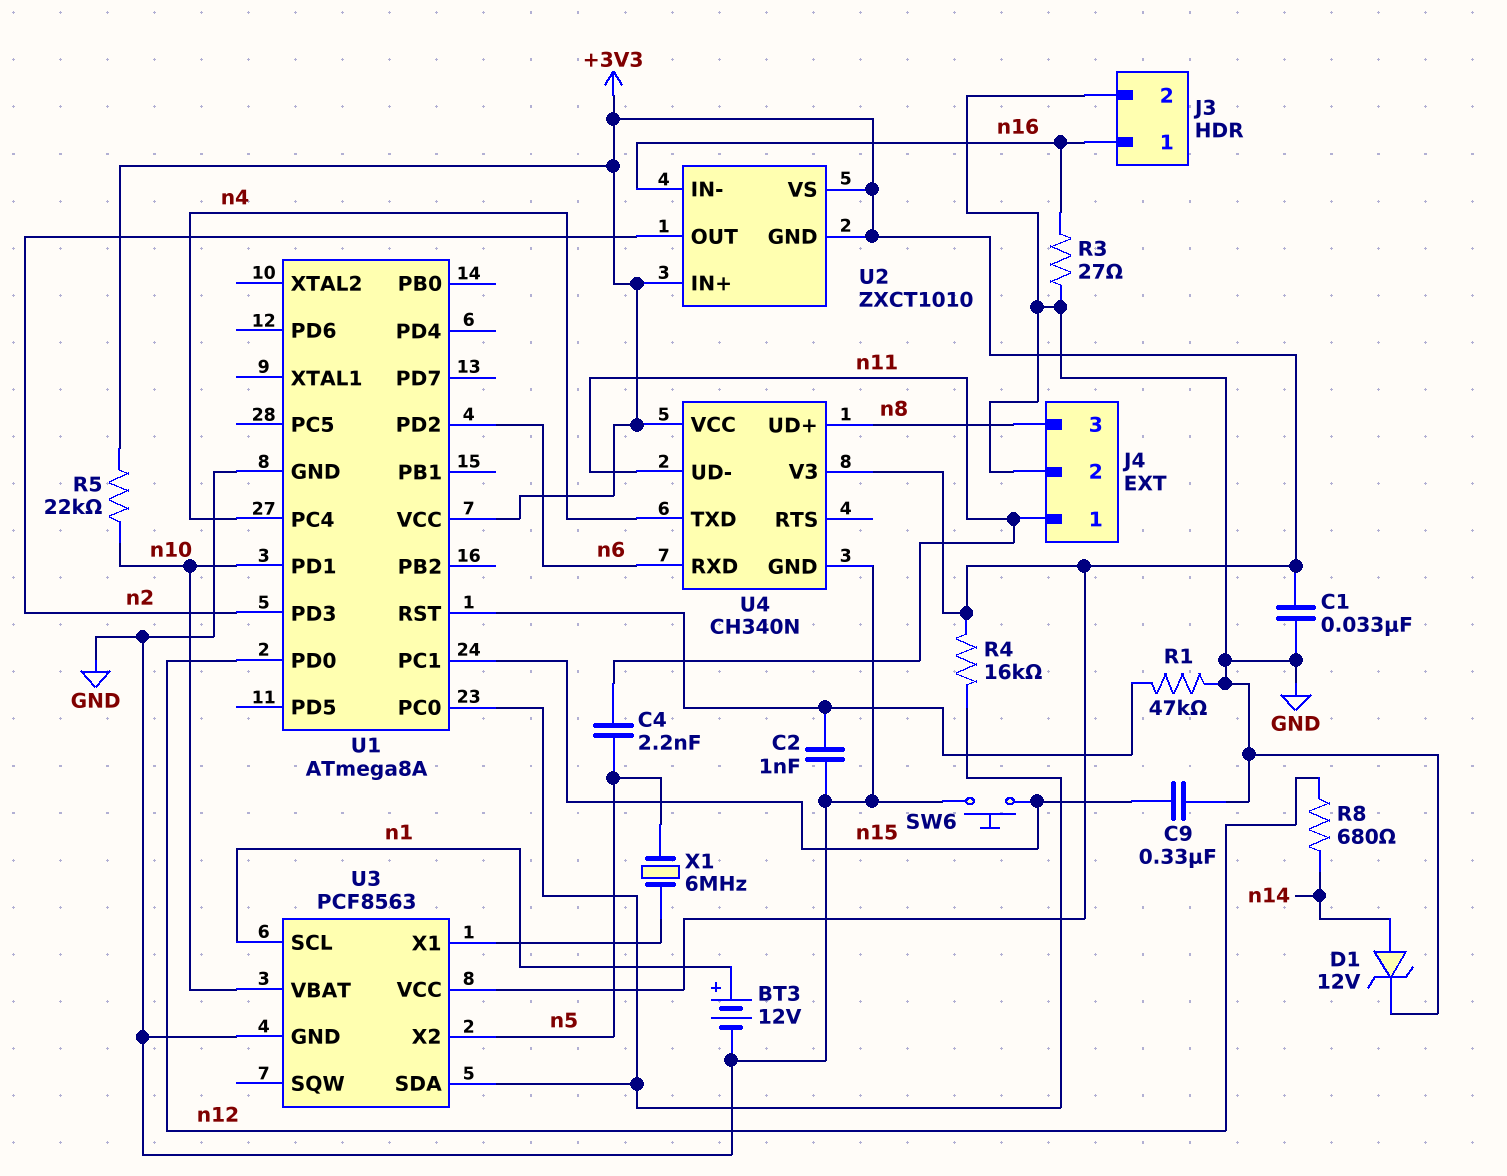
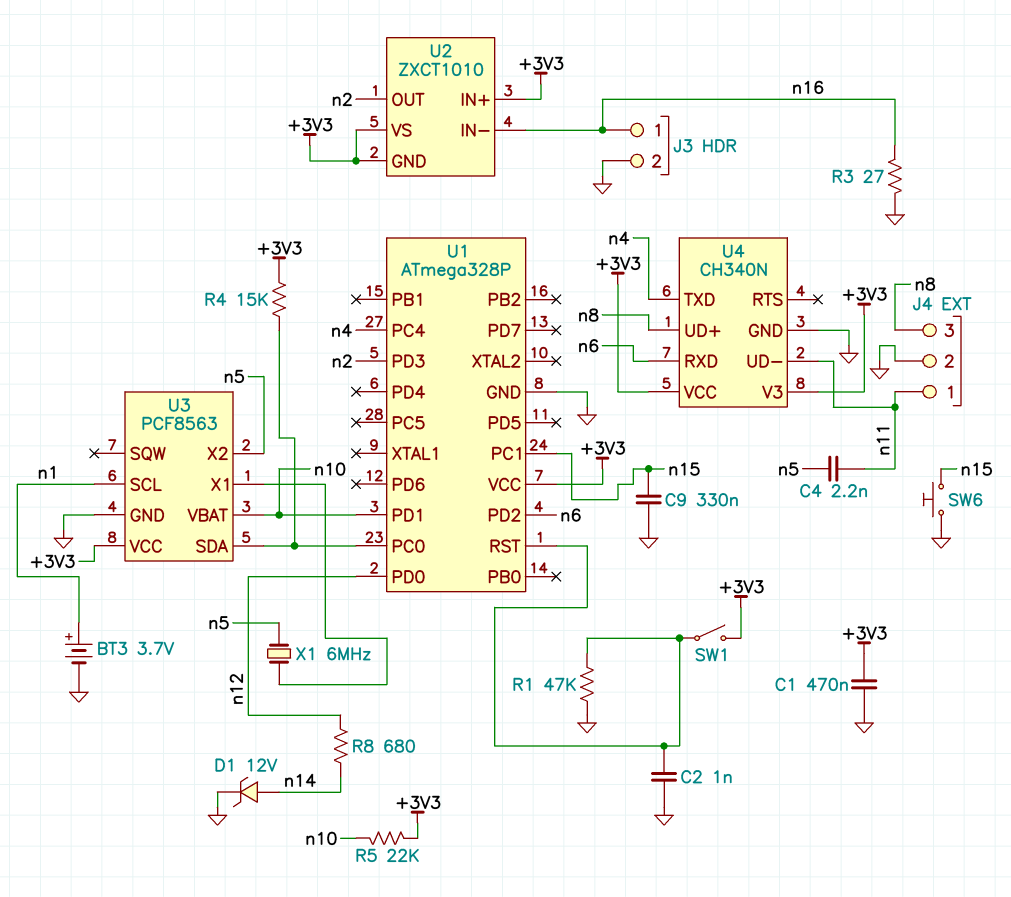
BT3: 12V (plus n1, minus GND) -> 3.7V (plus n1, minus GND)
C1: 33nF (+3V3, GND) -> 470nF (+3V3, GND)
R4: 16k (+3V3, U1/PC0) -> 15k (+3V3, U1/PC0)
SW1: none -> switch (+3V3, U1/RST)
U1: ATmega8A -> ATmega328P

